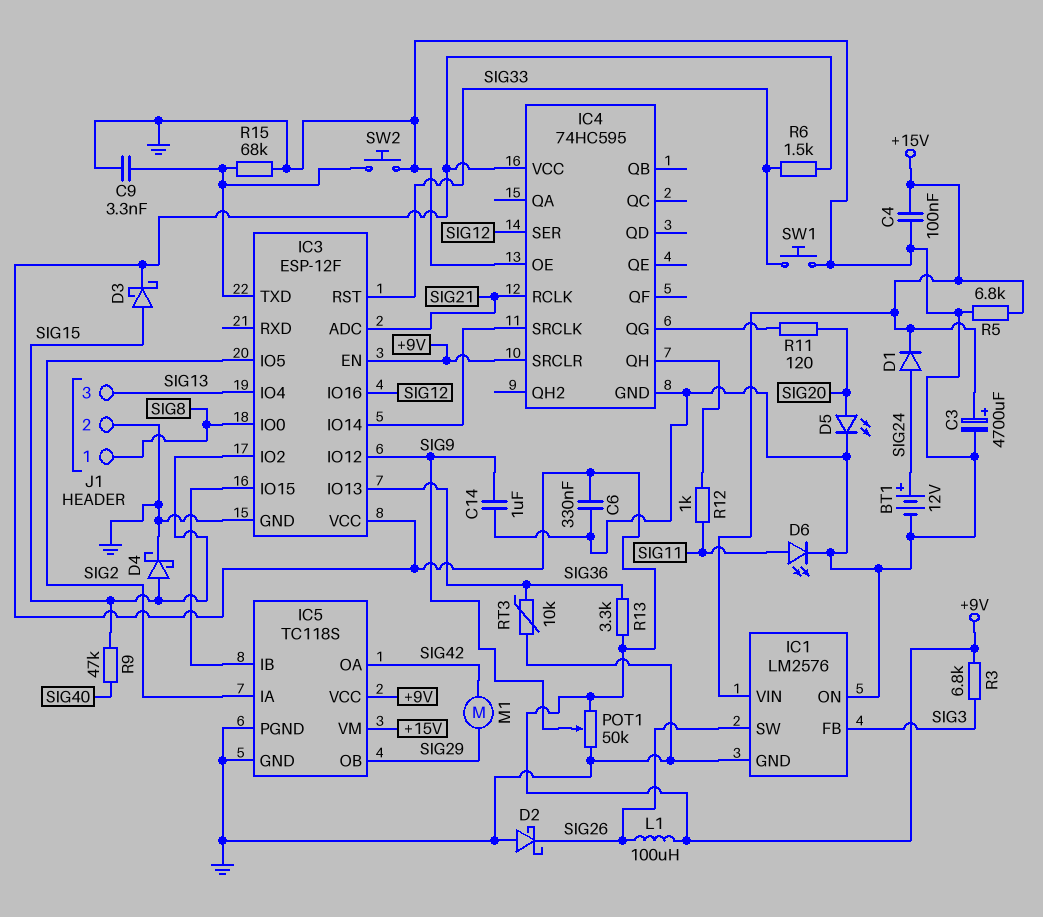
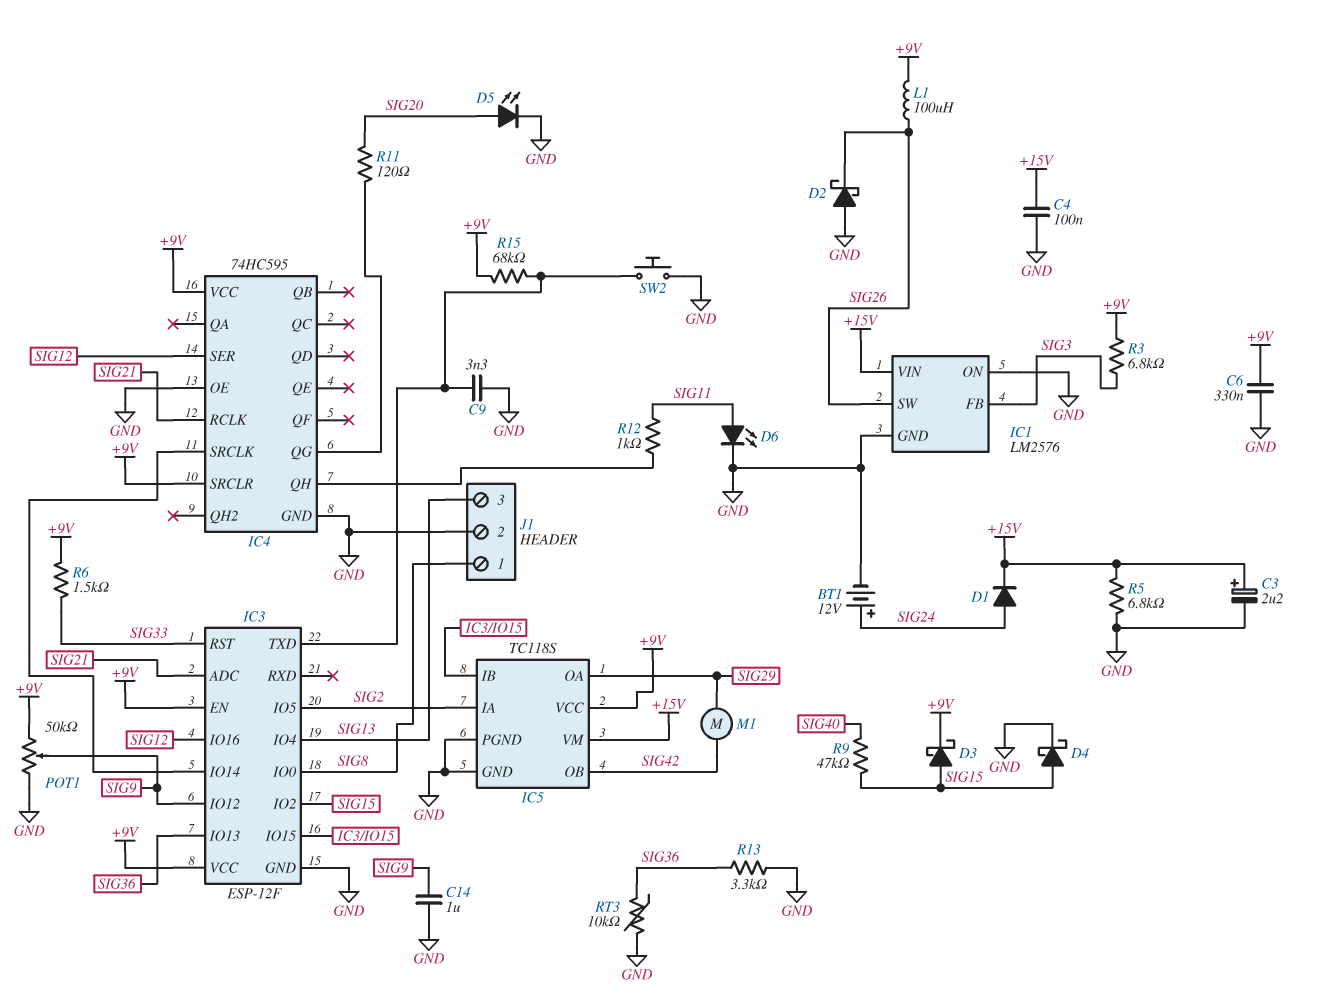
C3: 4700uF (plus +15V, minus GND) -> 2.2uF (plus +15V, minus GND)
IC5 pin OA: SIG42 -> SIG29
IC5 pin OB: SIG29 -> SIG42
R13: 3.3k (+9V, SIG36) -> 3.3k (GND, SIG36)
R15: 68k (GND, IC3/TXD) -> 68k (+9V, IC3/TXD)
SW1: button (GND, SIG33) -> none

